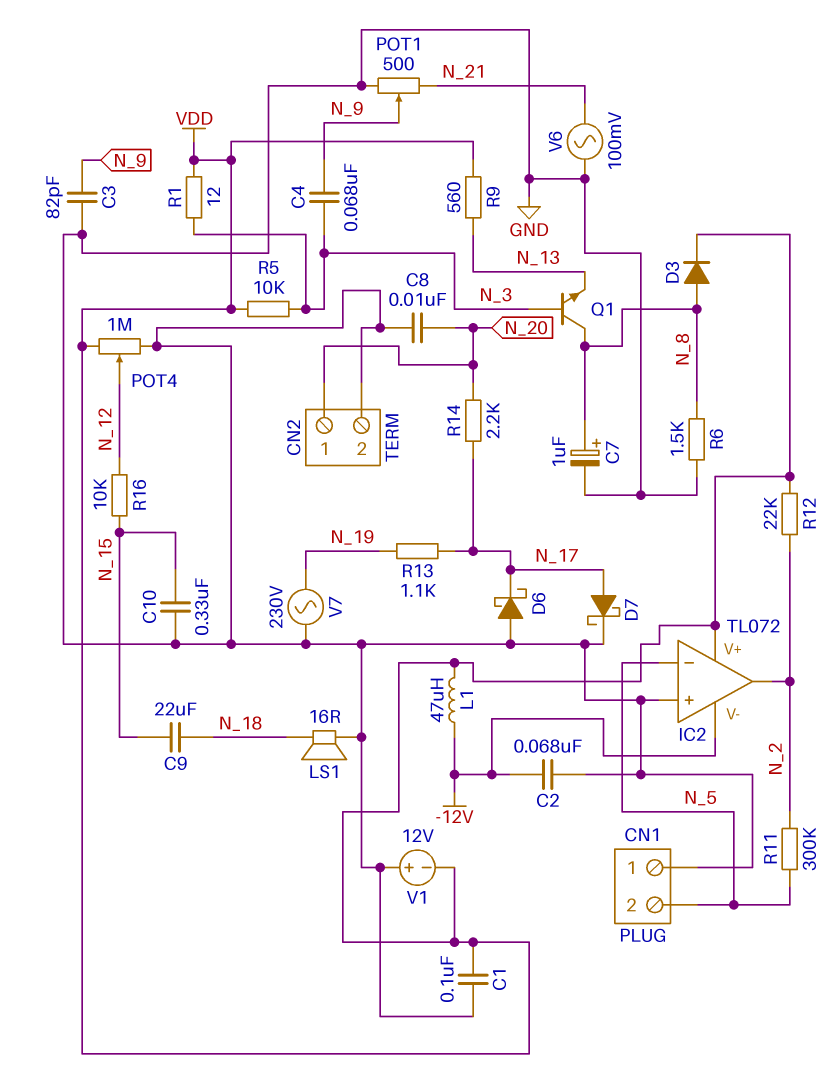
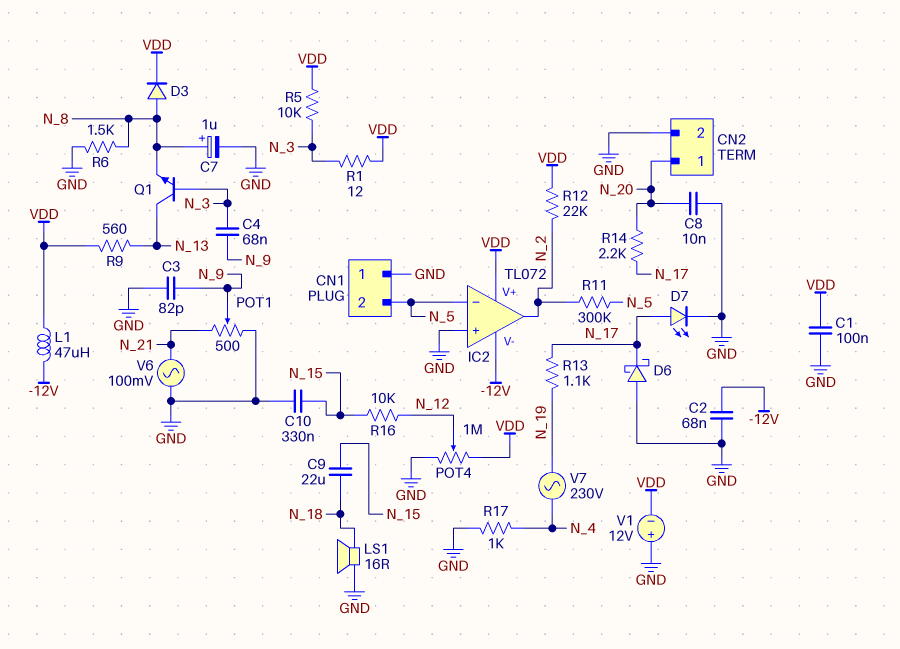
D7: schottky (A N_17, K GND) -> LED (A N_17, K GND)
Q1: NPN (B N_3, C N_8, E N_13) -> NPN (B N_3, C N_13, E N_8)
R17: none -> 1k (GND, N_4)
V7: AC 230V (GND, N_19) -> AC 230V (N_4, N_19)

